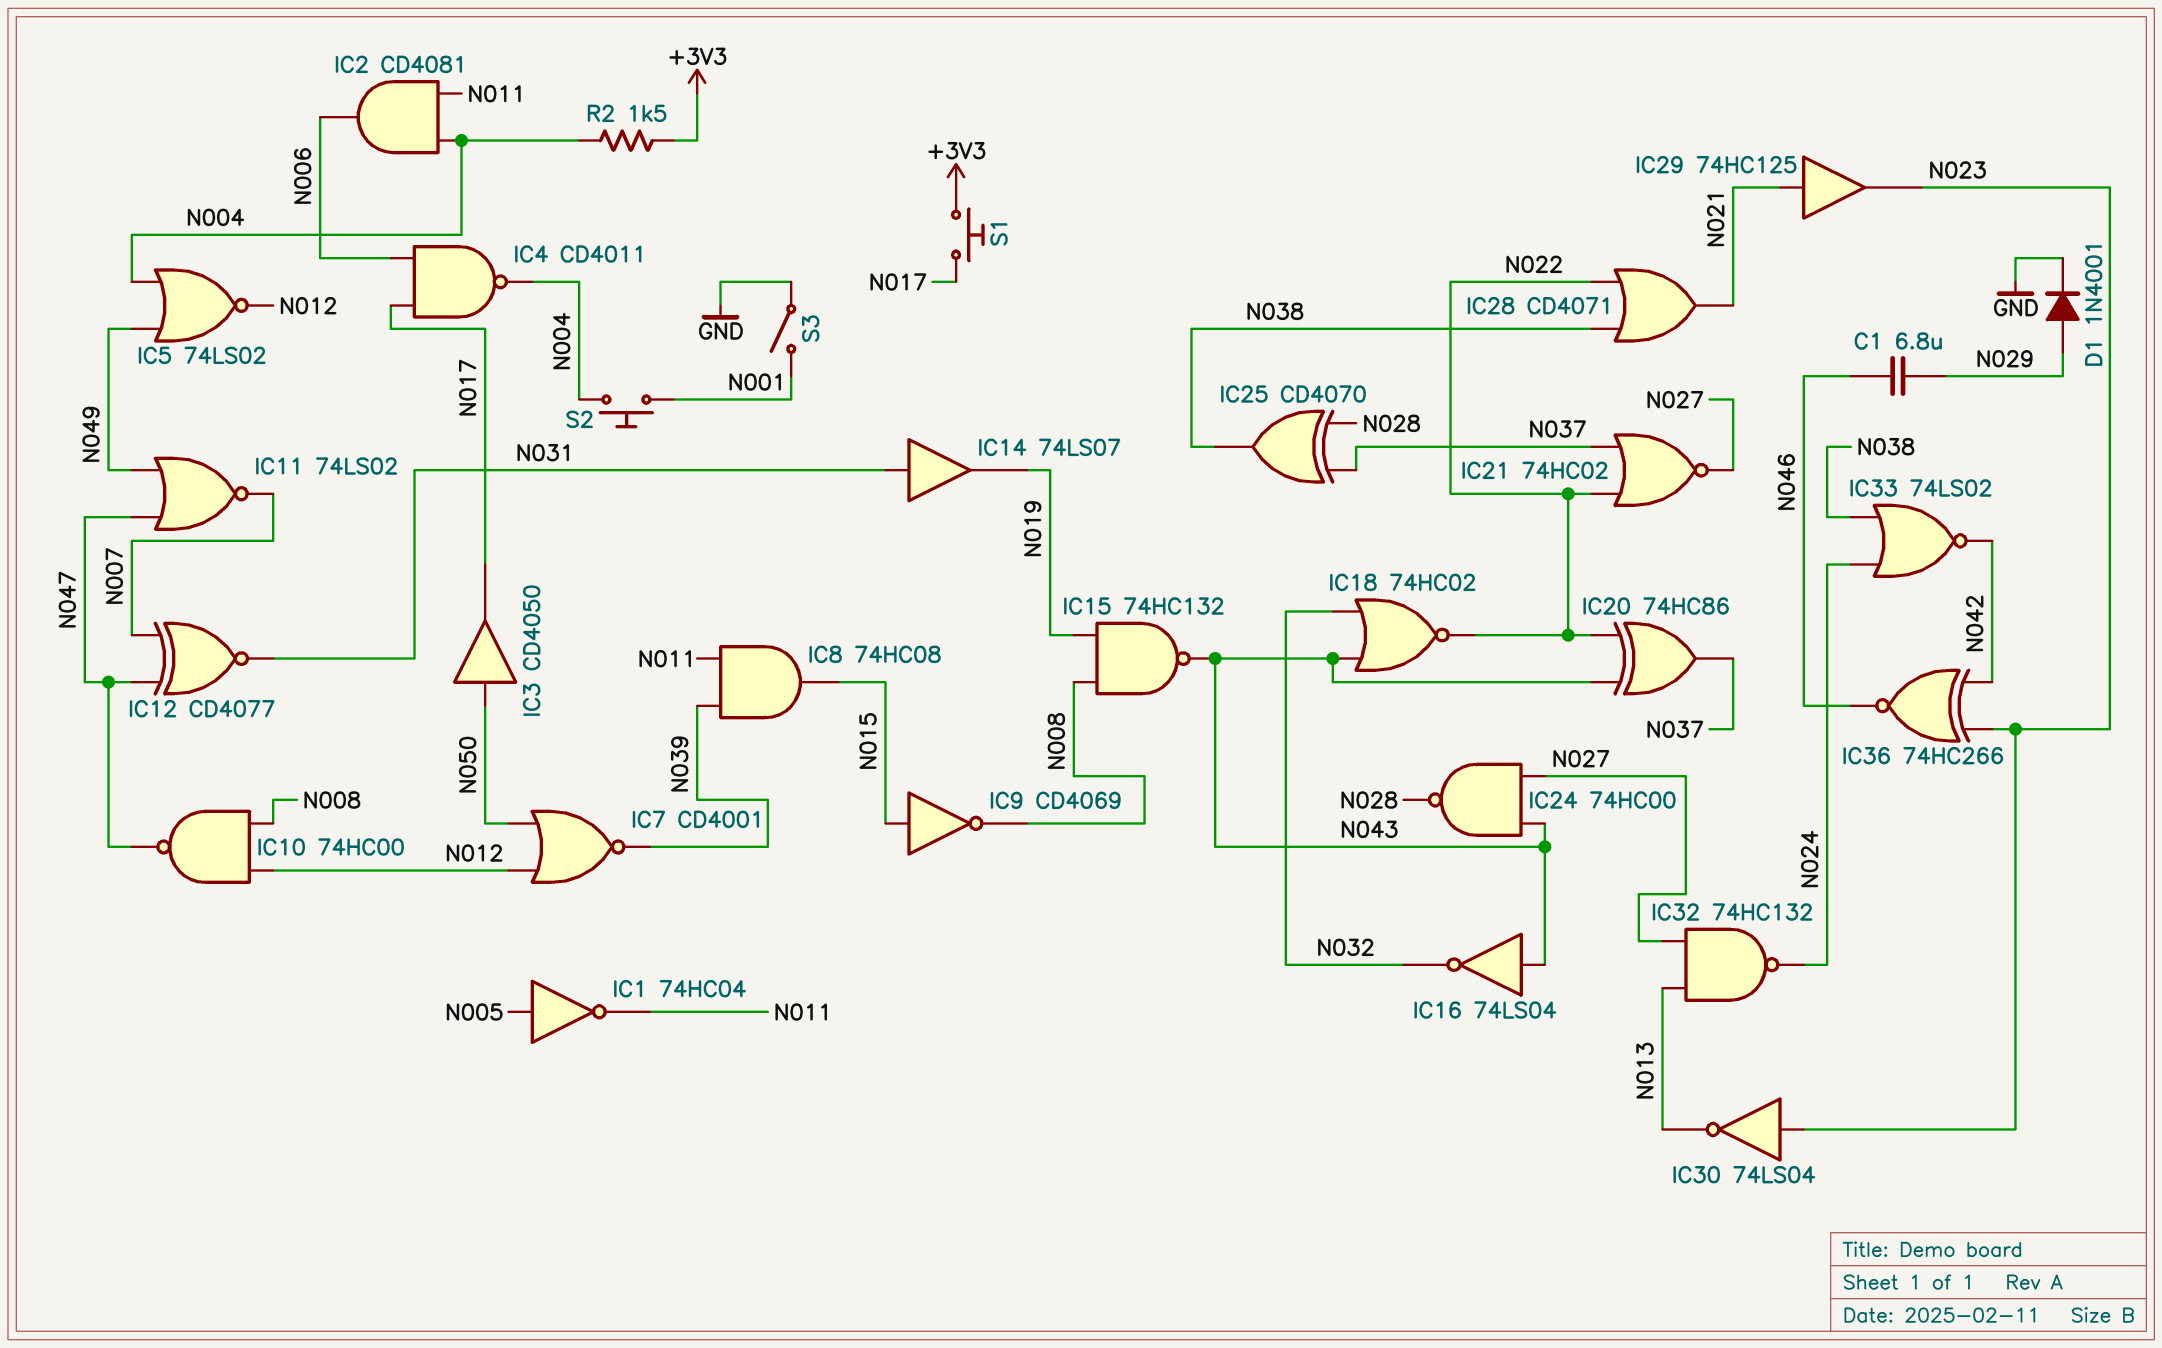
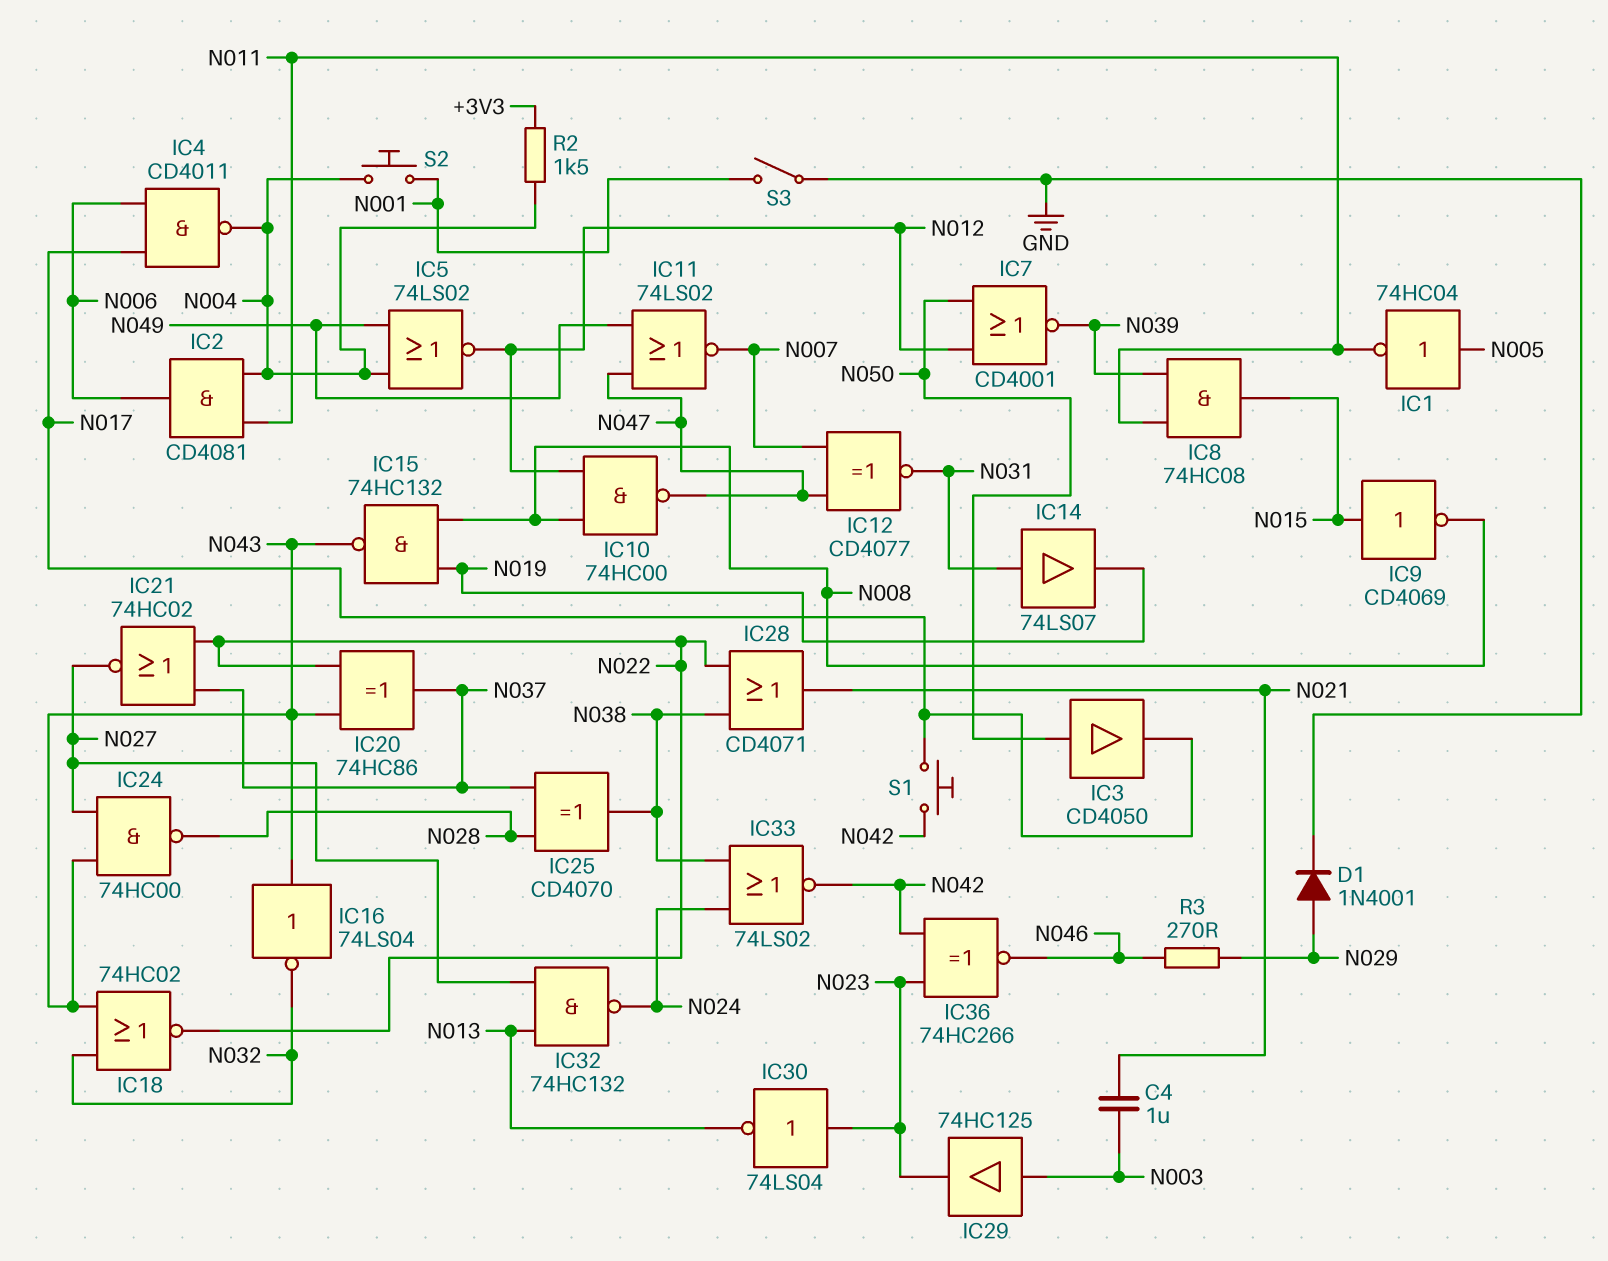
C1: 6.8uF (N029, N046) -> none
C4: none -> 1uF (N003, N021)
IC29: buffer 74HC125 (in N021, out N023) -> buffer 74HC125 (in N003, out N023)
R3: none -> 270 (N029, N046)
S1: button (+3V3, N017) -> button (N017, N042)

